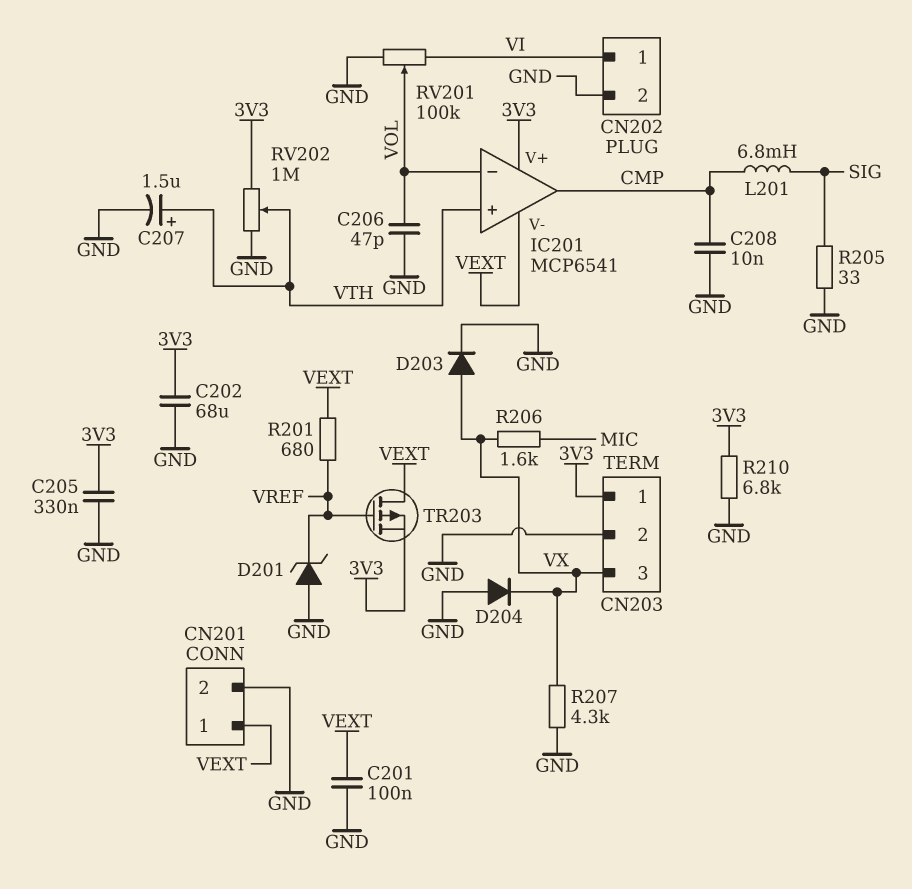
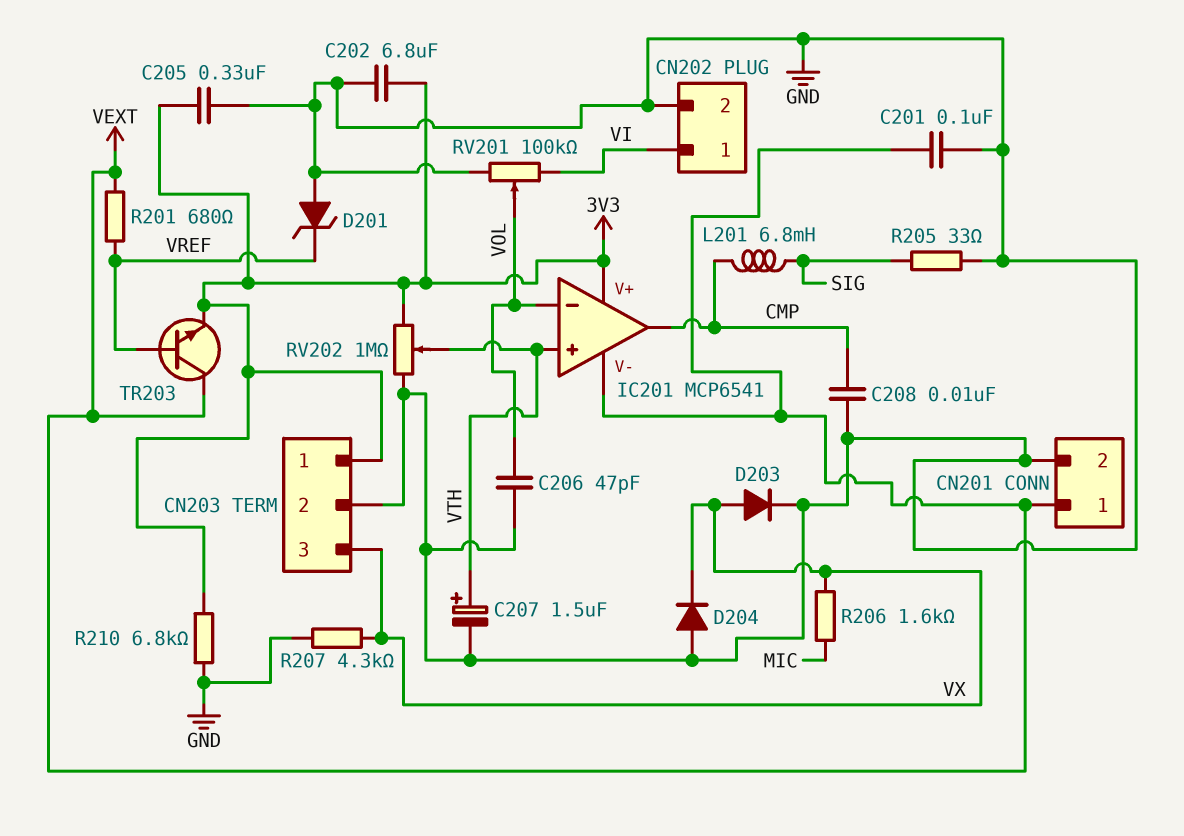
C202: 68uF (3V3, GND) -> 6.8uF (3V3, GND)
TR203: PMOS (G VREF, D VEXT, S 3V3) -> NPN (B VREF, C VEXT, E 3V3)

